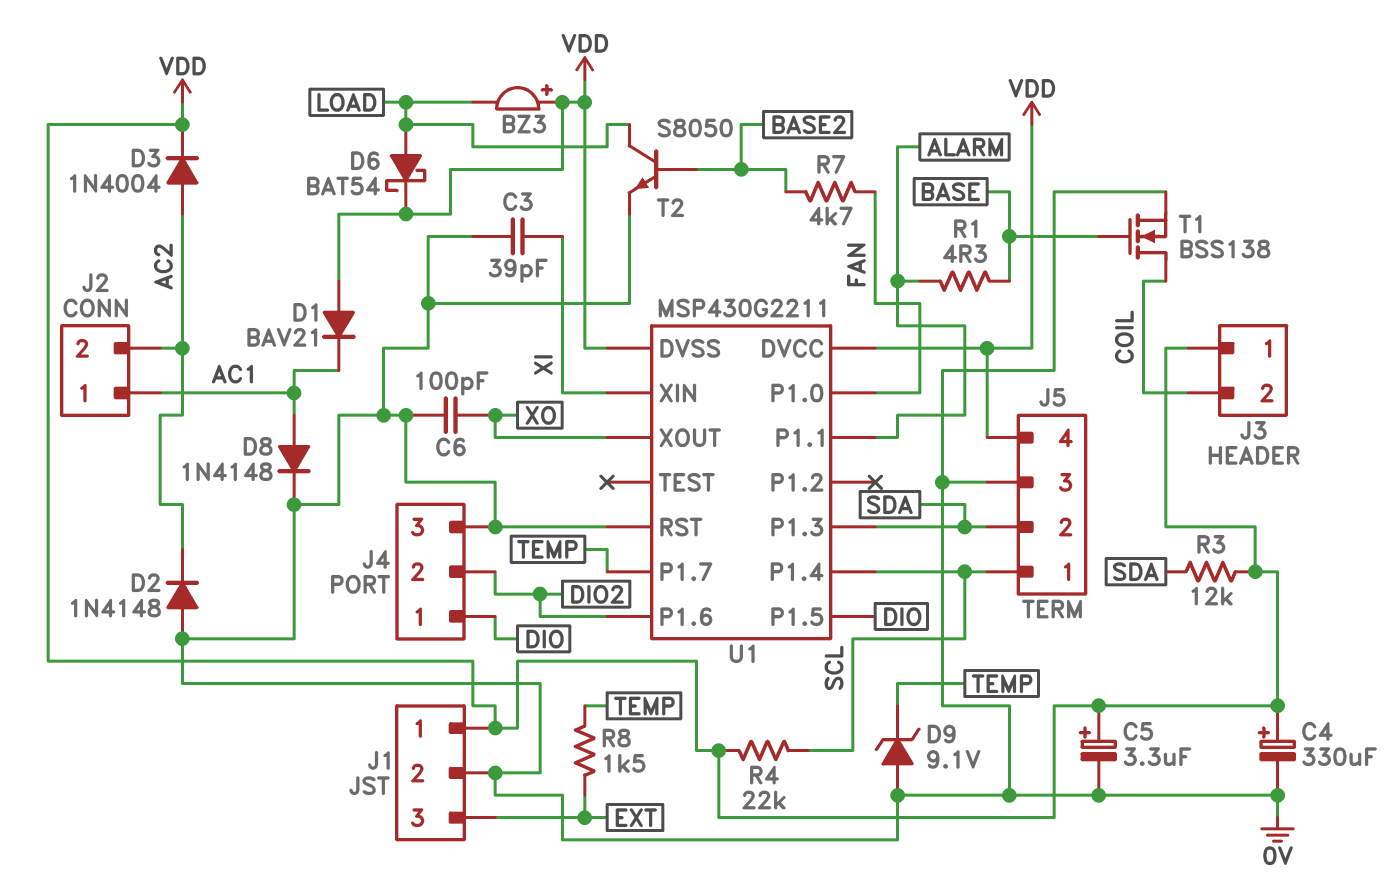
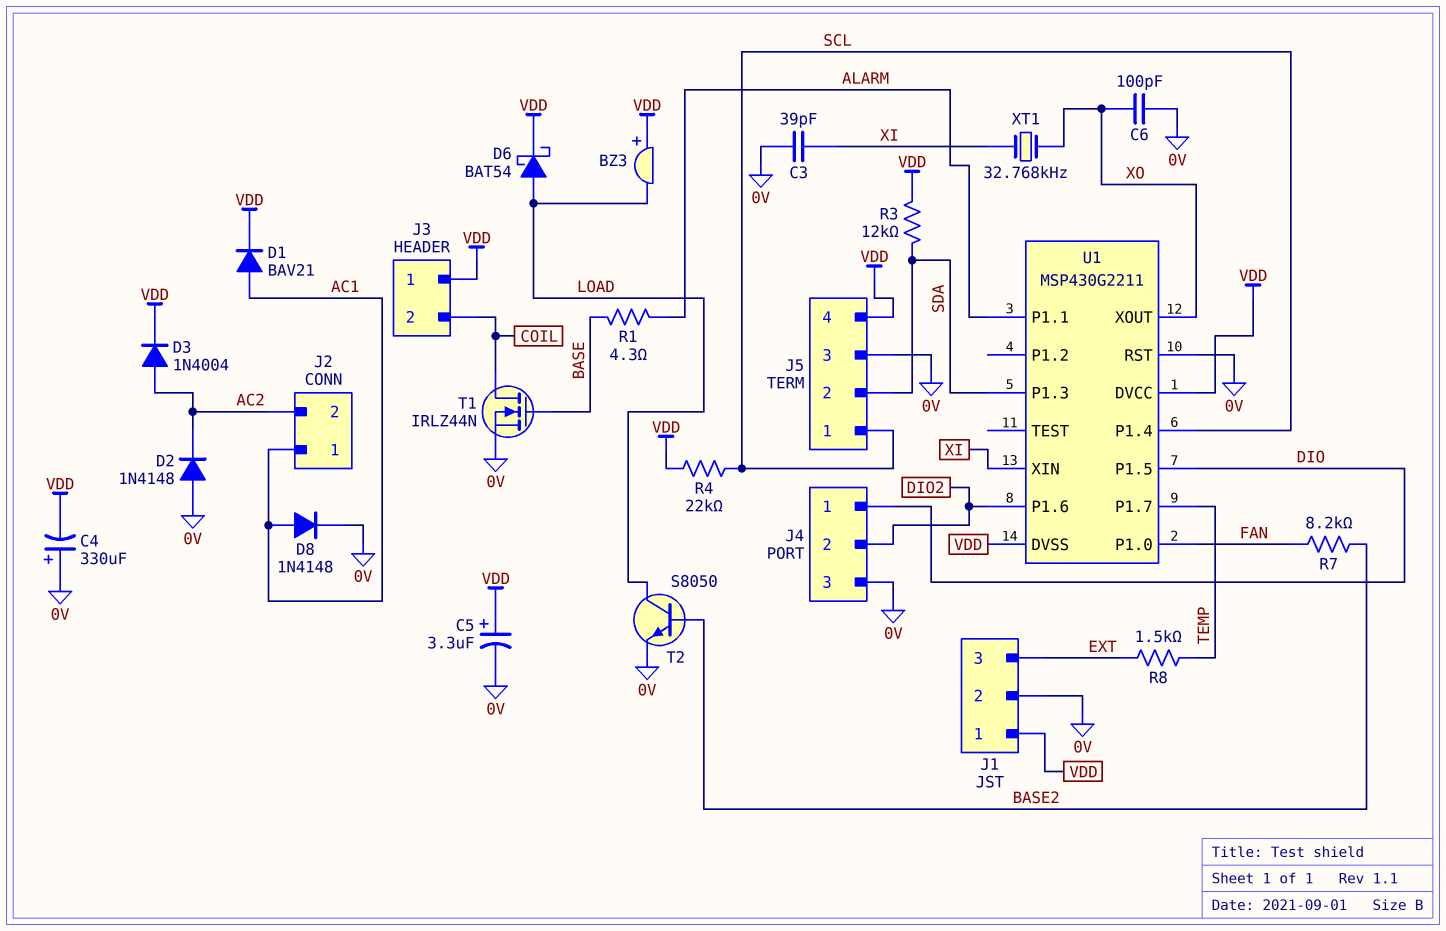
C4: 330uF (plus VDD, minus 0V) -> 330uF (plus 0V, minus VDD)
D1: diode BAV21 (A VDD, K AC1) -> diode BAV21 (A AC1, K VDD)
D9: zener 9.1V (A 0V, K TEMP) -> none
R7: 4.7k (BASE2, FAN) -> 8.2k (BASE2, FAN)
T1: NMOS BSS138 (G BASE, D COIL, S 0V) -> NMOS IRLZ44N (G BASE, D COIL, S 0V)
XT1: none -> 32.768kHz (XI, XO)

